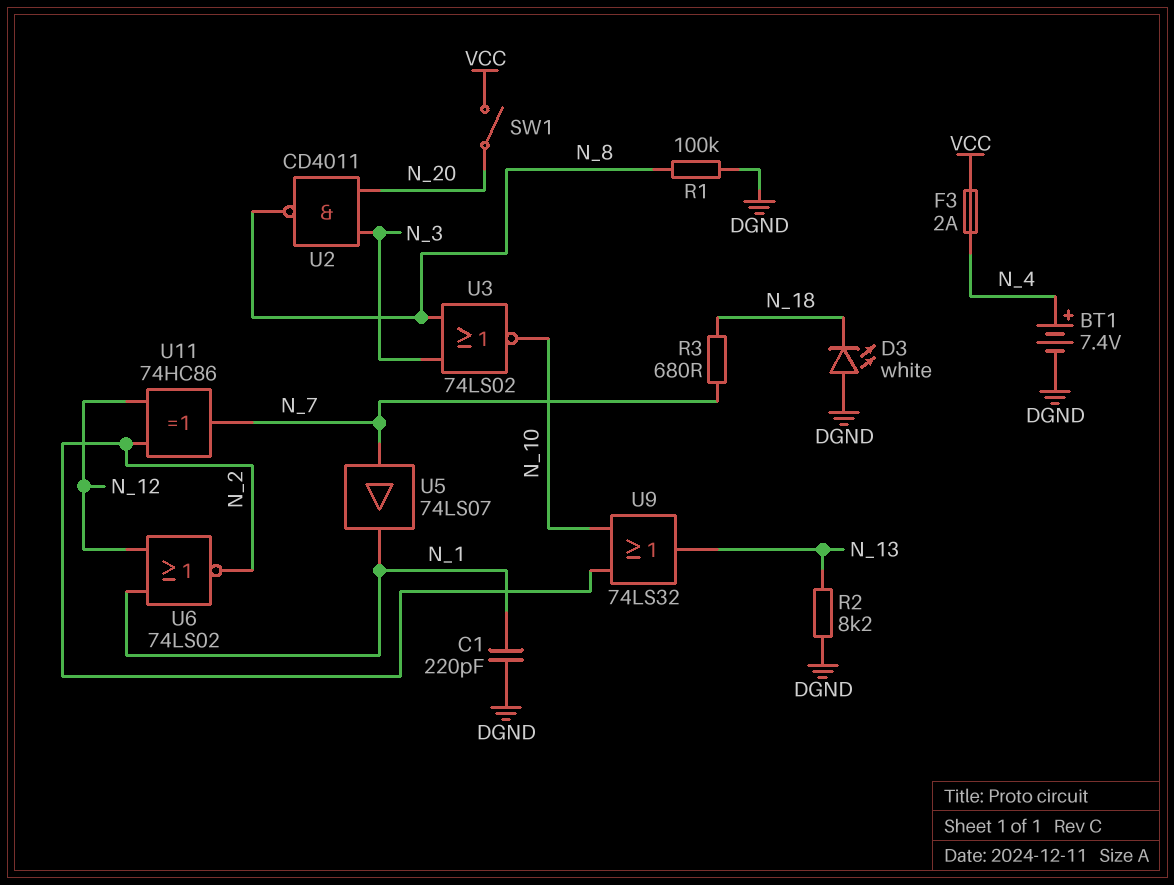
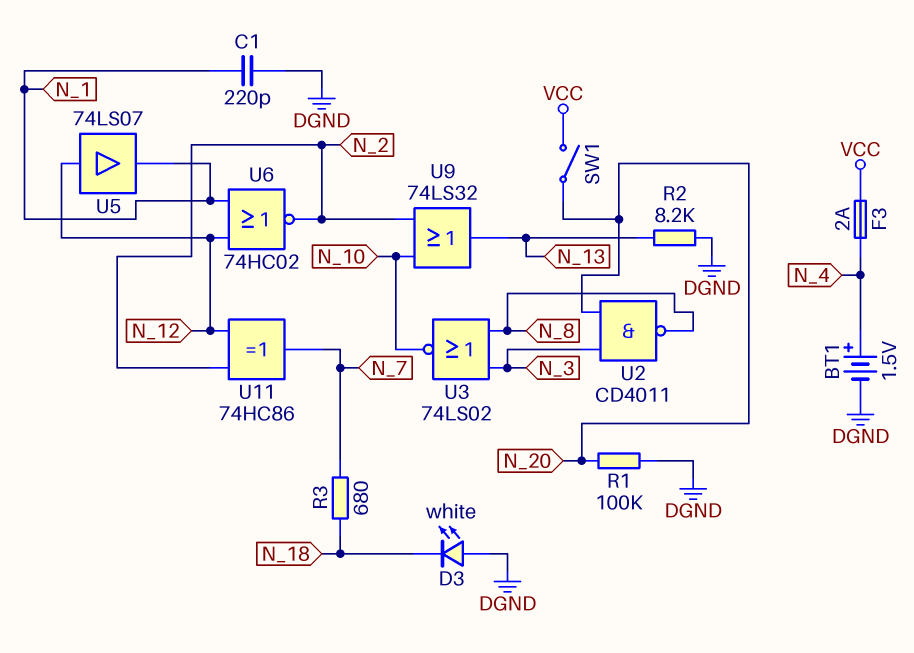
BT1: 7.4V (plus N_4, minus DGND) -> 1.5V (plus N_4, minus DGND)
R1: 100k (DGND, N_8) -> 100k (DGND, N_20)
U5: buffer 74LS07 (in N_7, out N_1) -> buffer 74LS07 (in N_12, out N_1)
U6: NOR 74LS02 (in N_1, in N_12, out N_2) -> NOR 74HC02 (in N_1, in N_12, out N_2)

